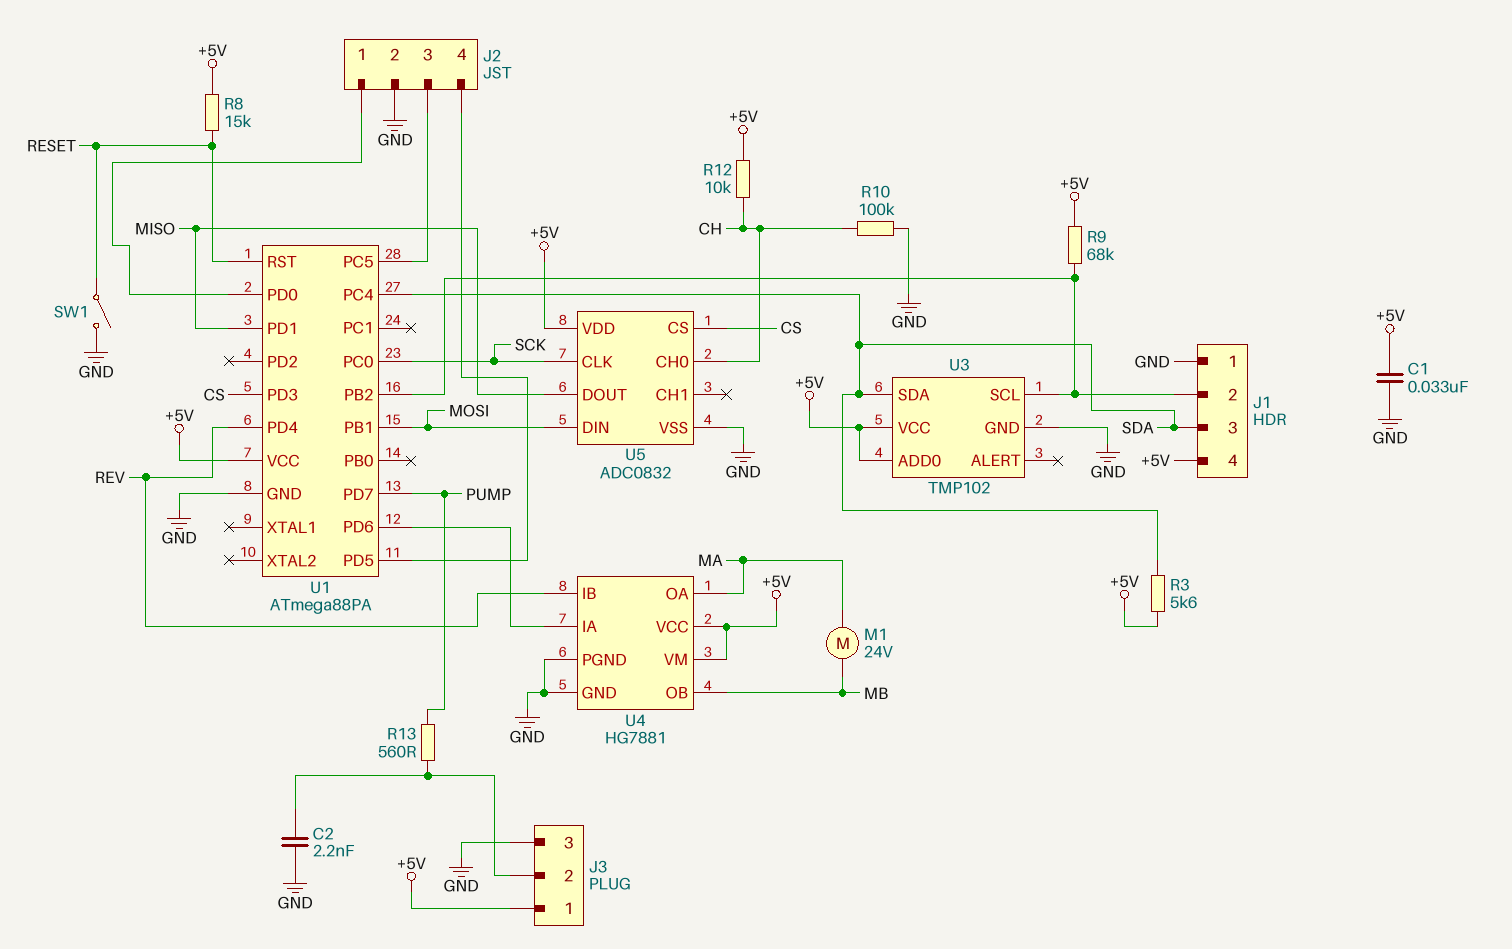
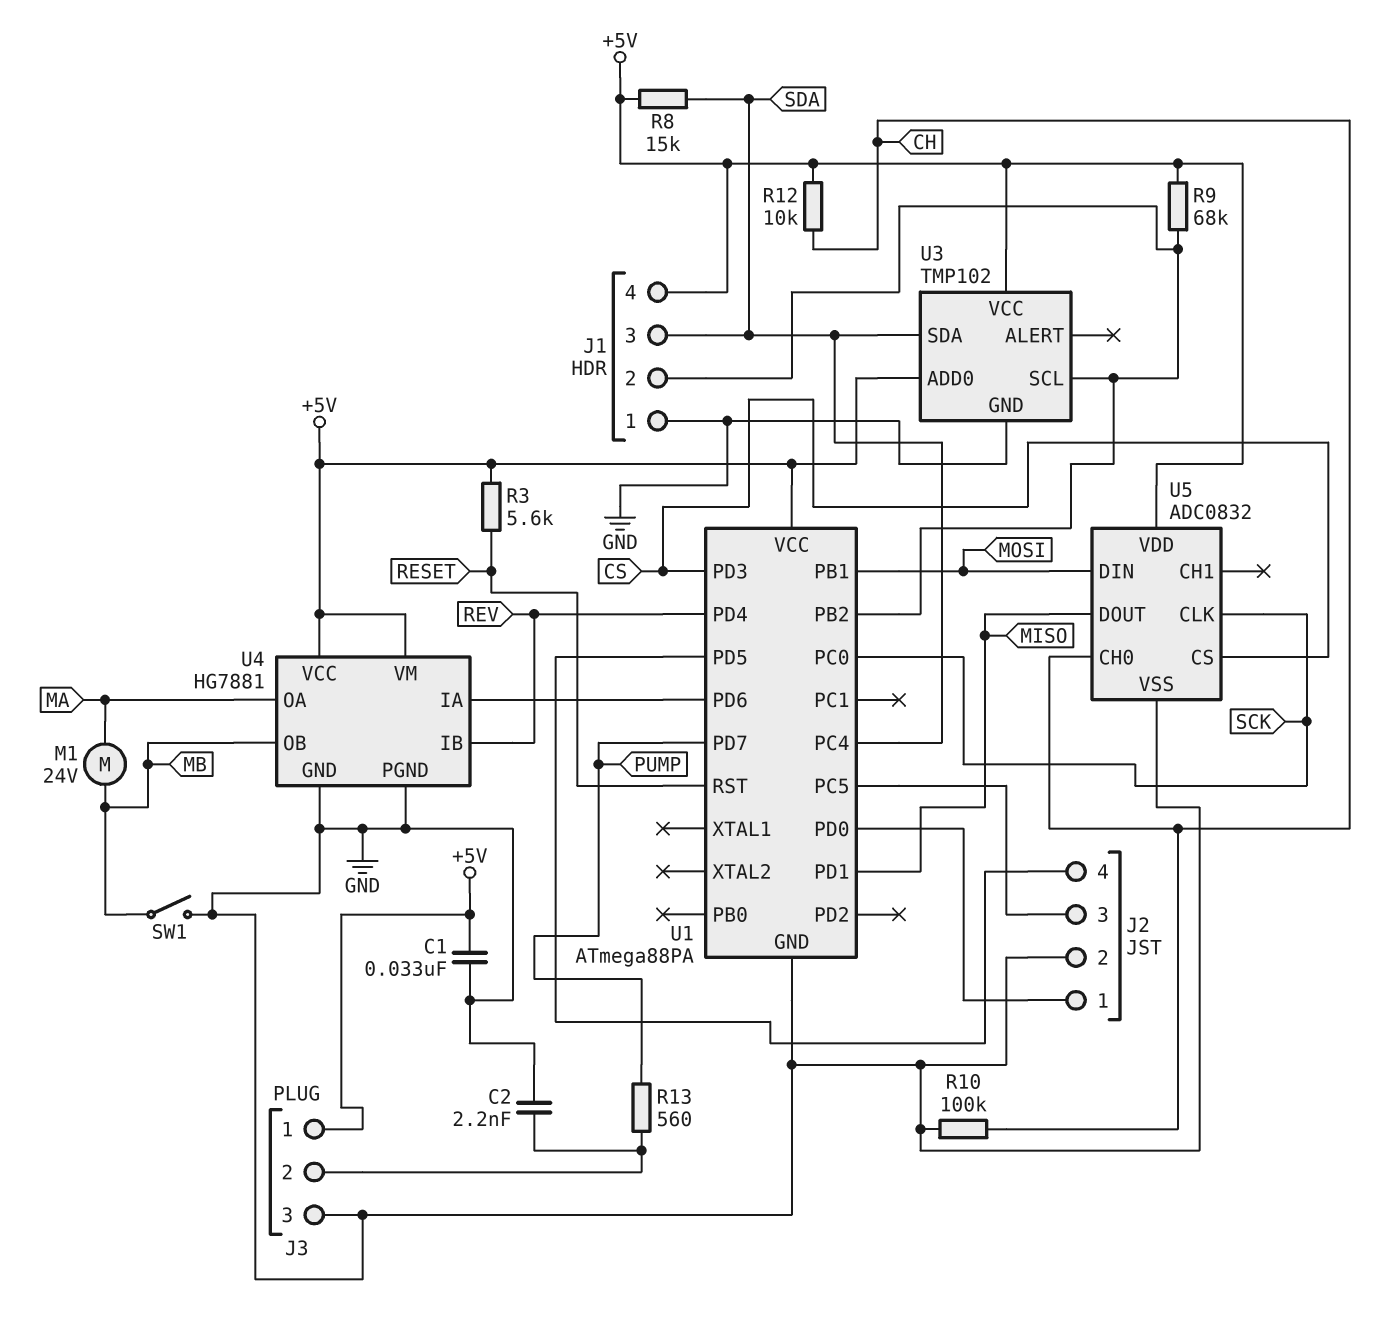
R3: 5.6k (+5V, SDA) -> 5.6k (+5V, RESET)
R8: 15k (+5V, RESET) -> 15k (+5V, SDA)
SW1: switch (GND, RESET) -> switch (GND, MB)

